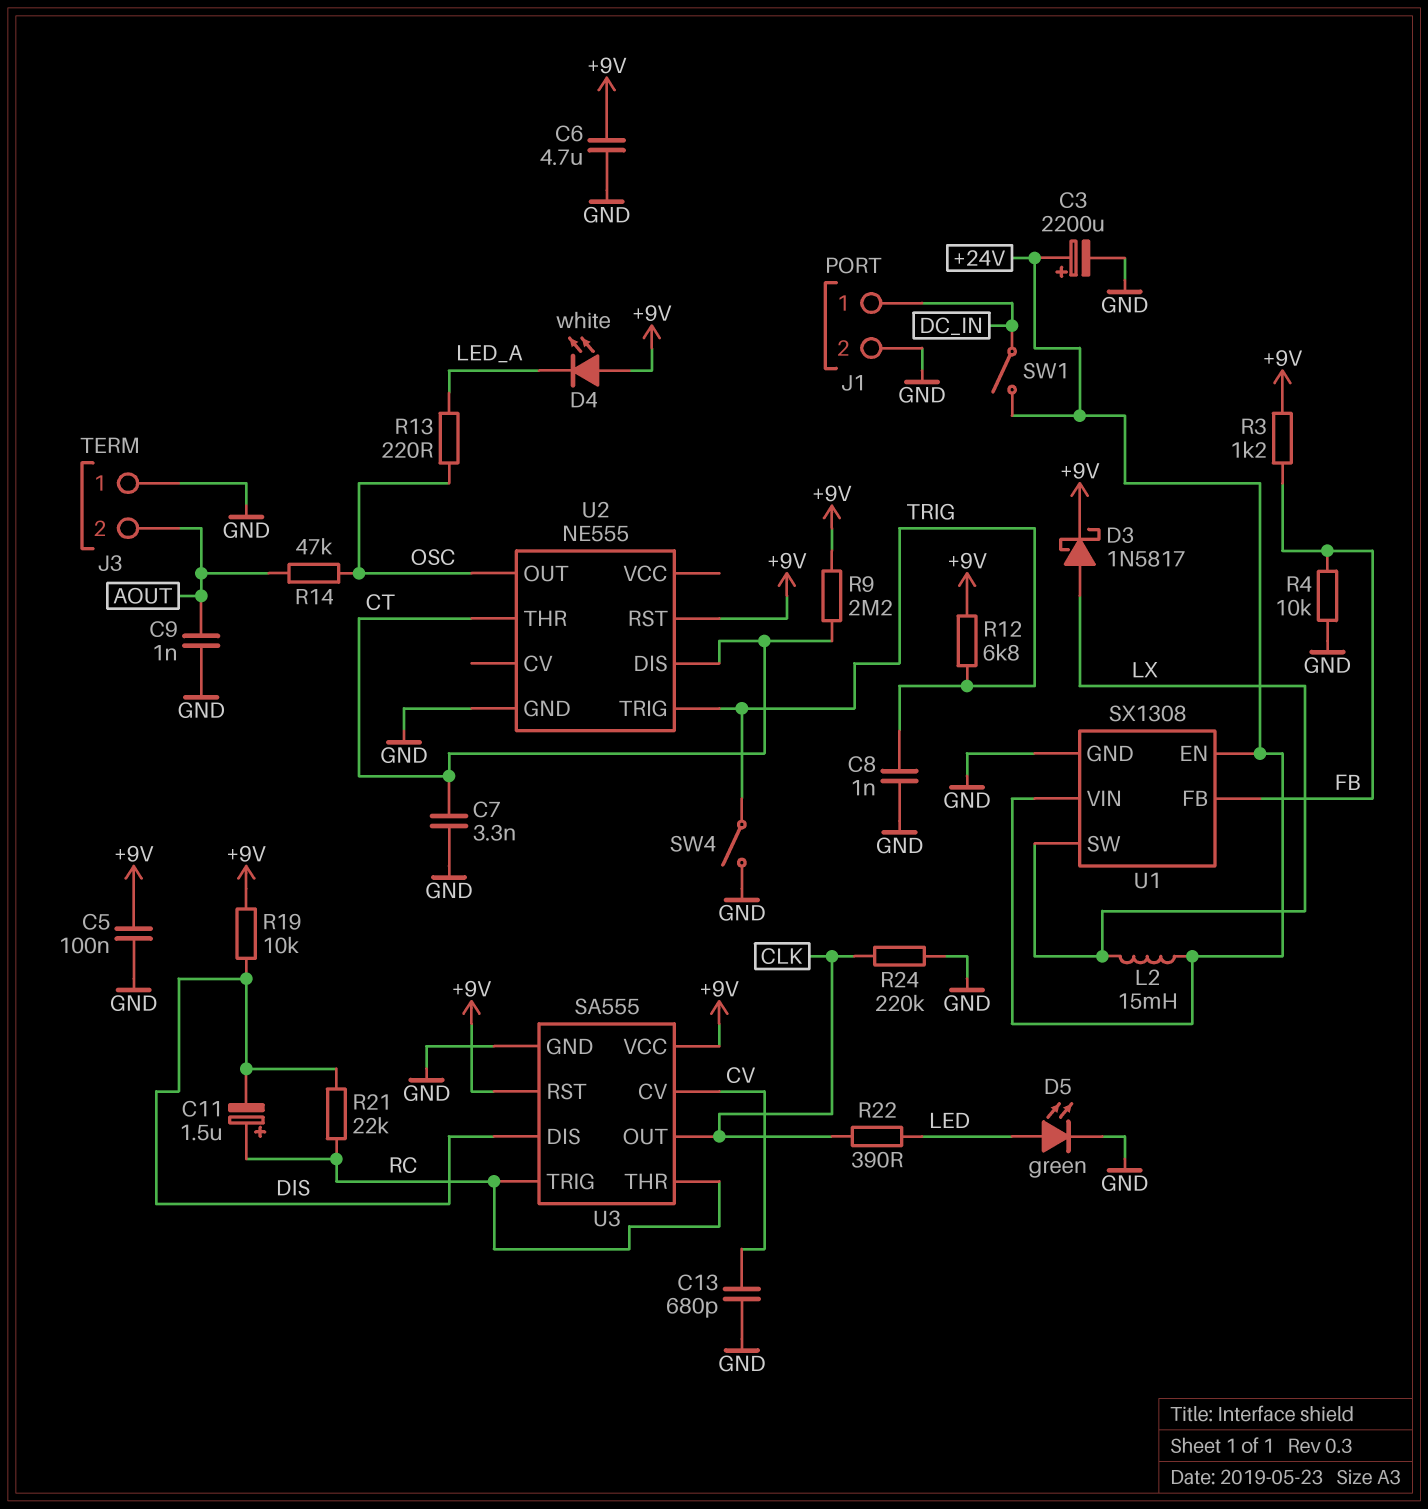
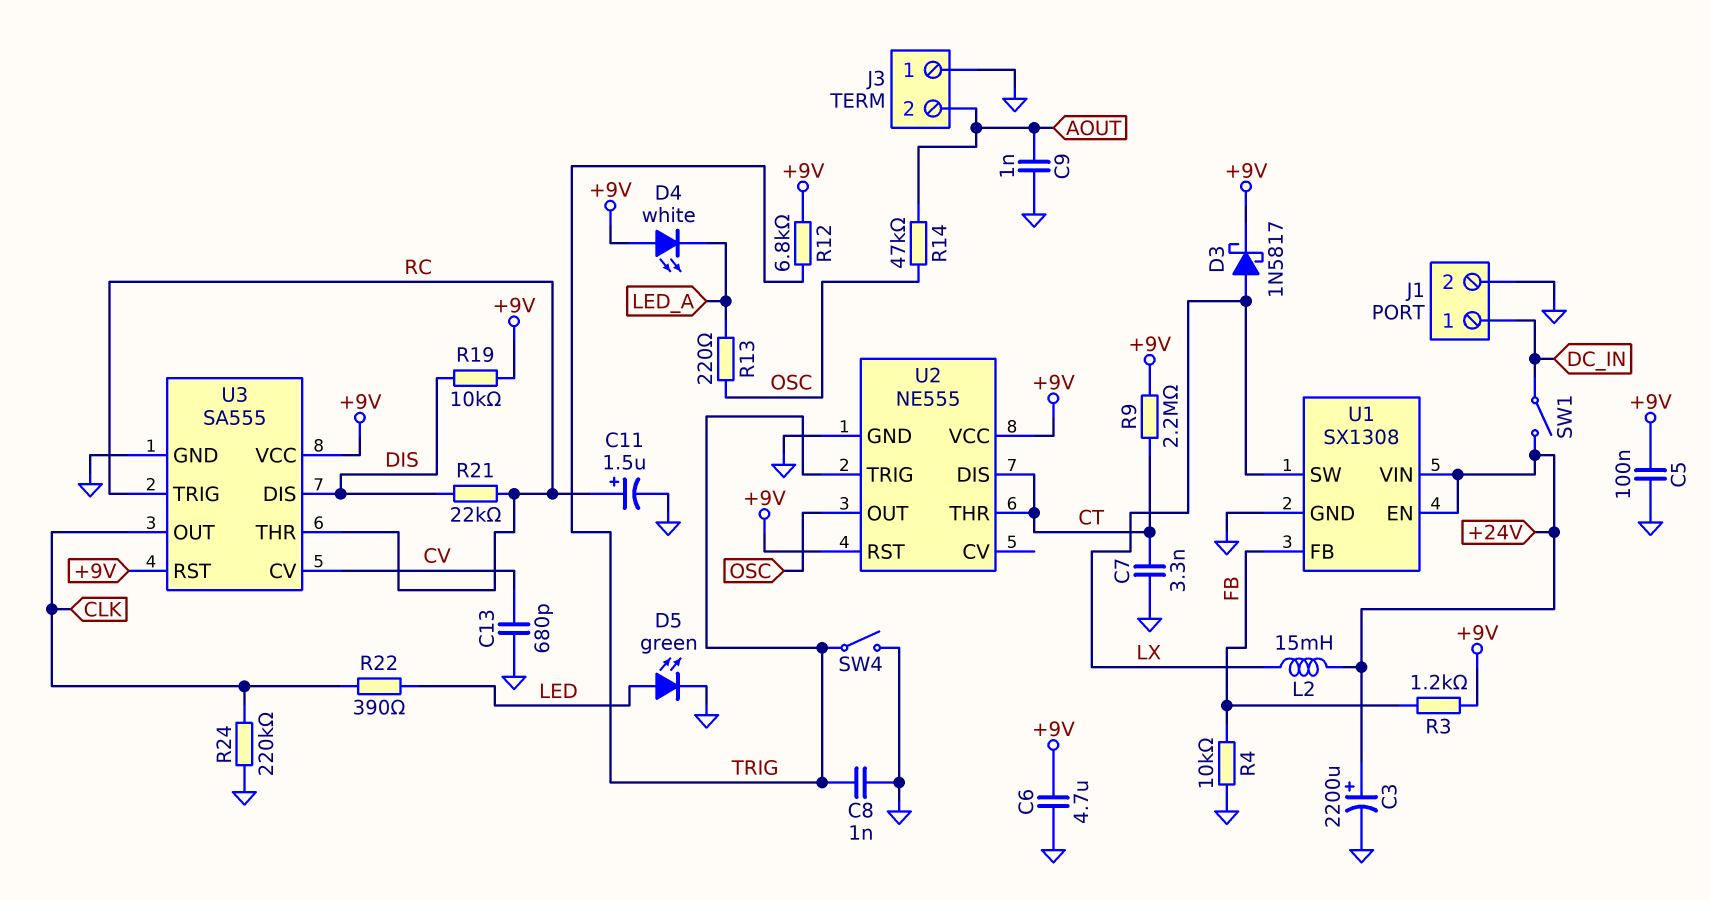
C11: 1.5uF (plus RC, minus DIS) -> 1.5uF (plus RC, minus GND)
U2 pin VCC: none -> +9V

